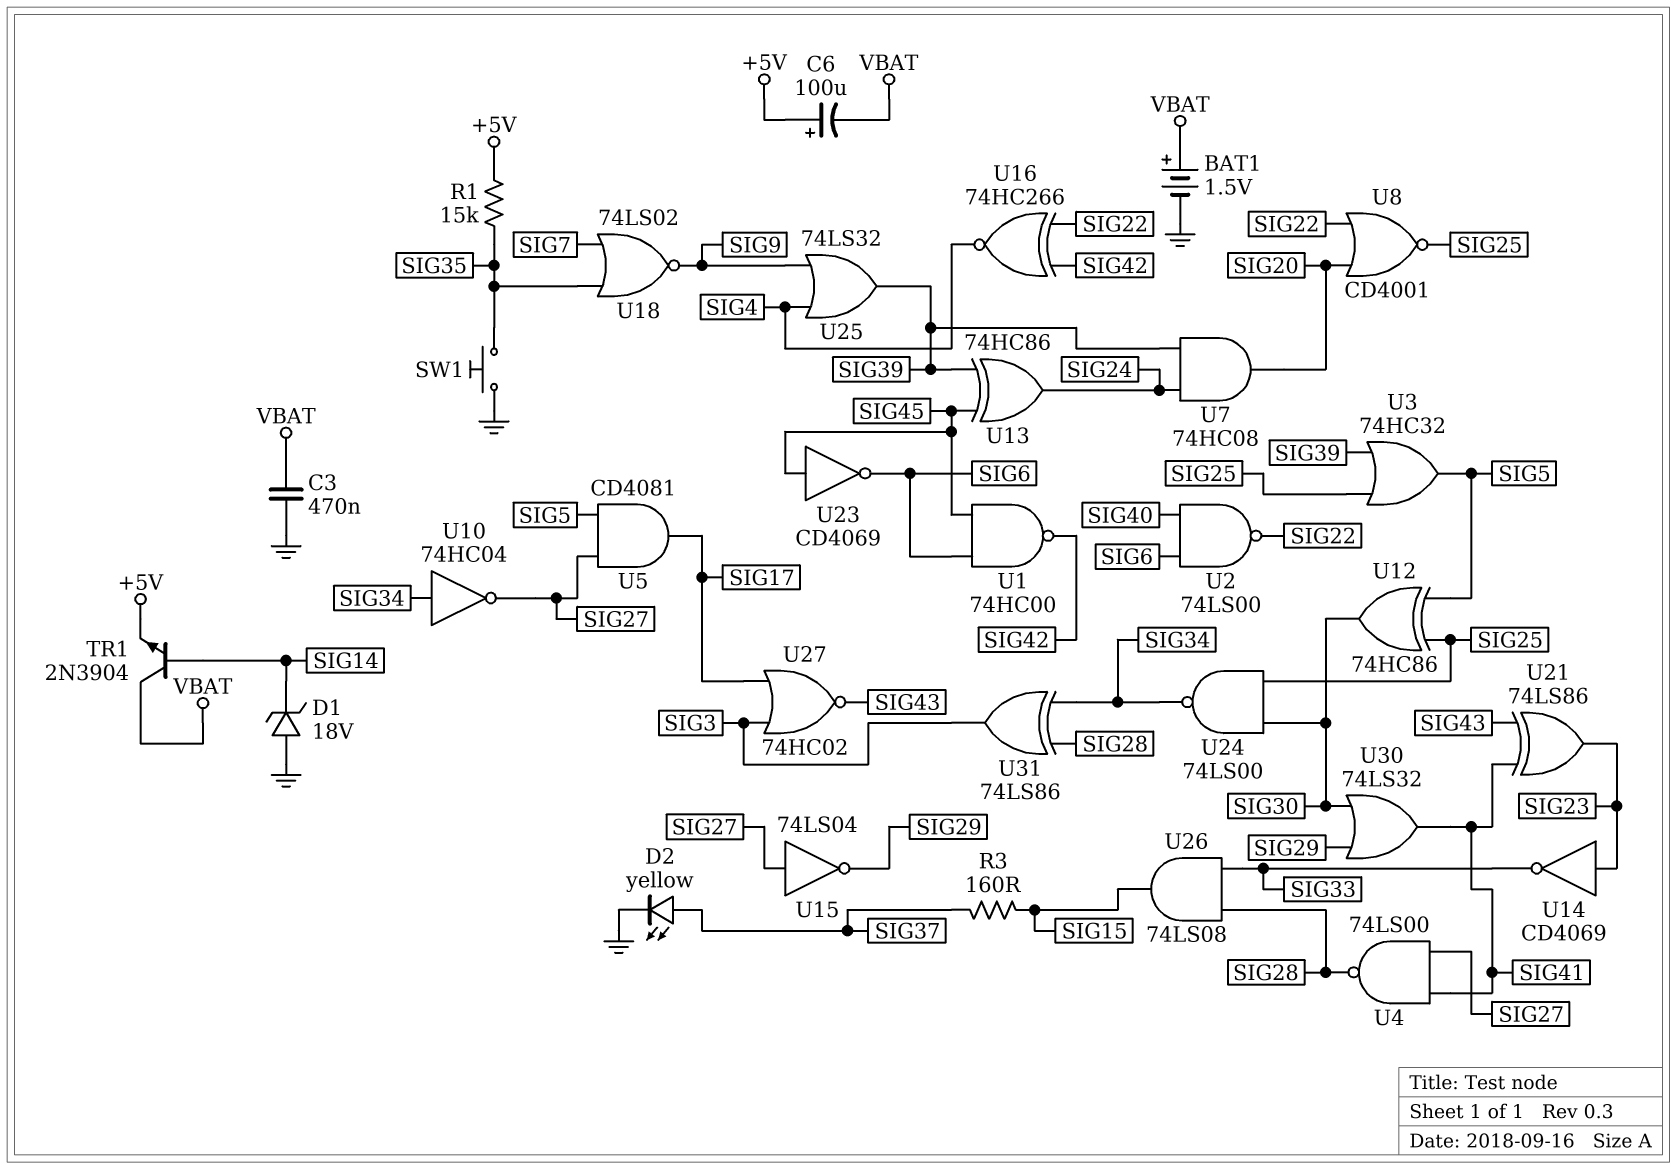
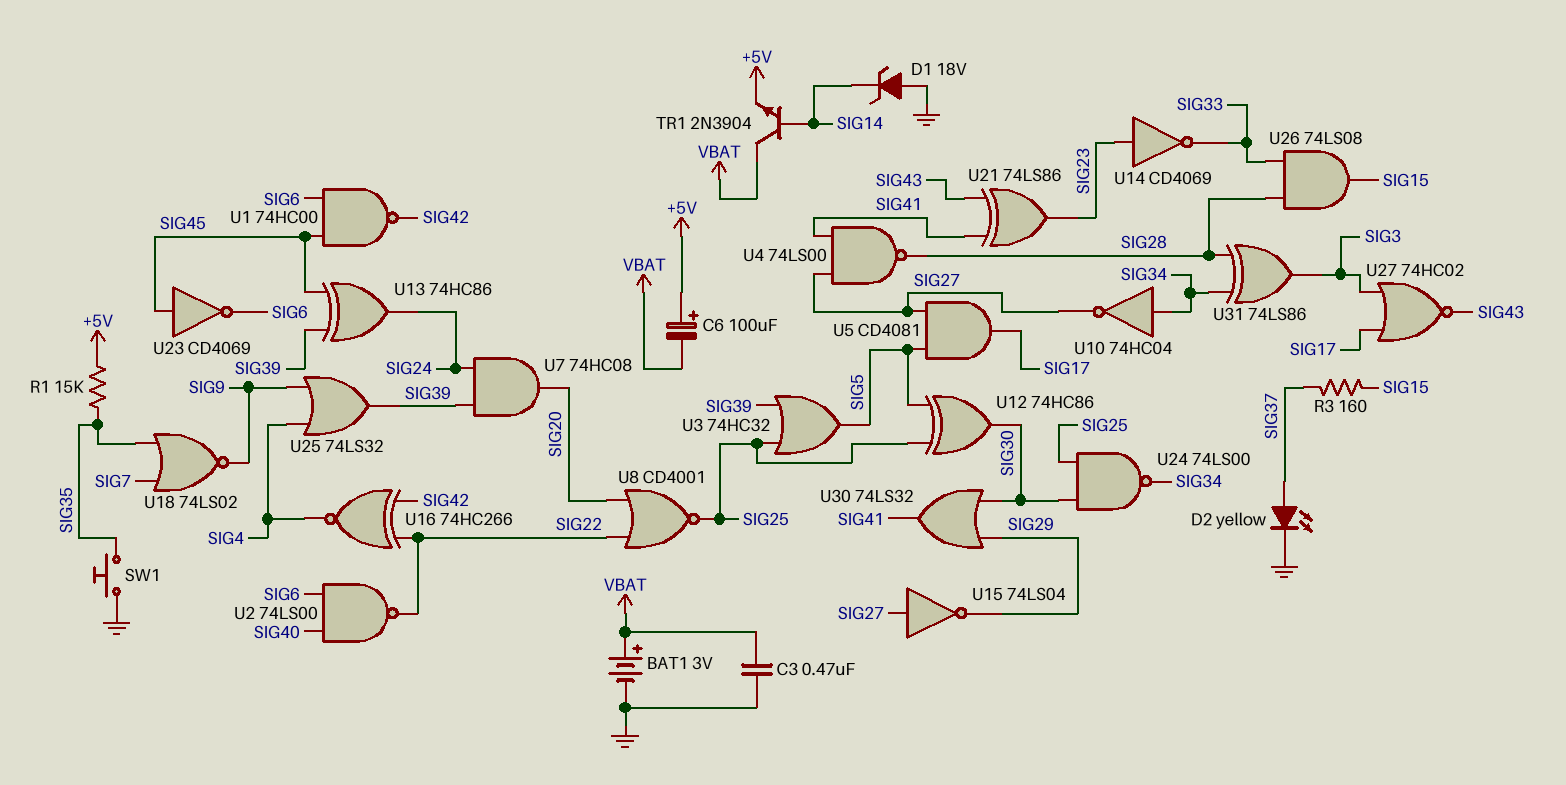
BAT1: 1.5V (plus VBAT, minus GND) -> 3V (plus VBAT, minus GND)

